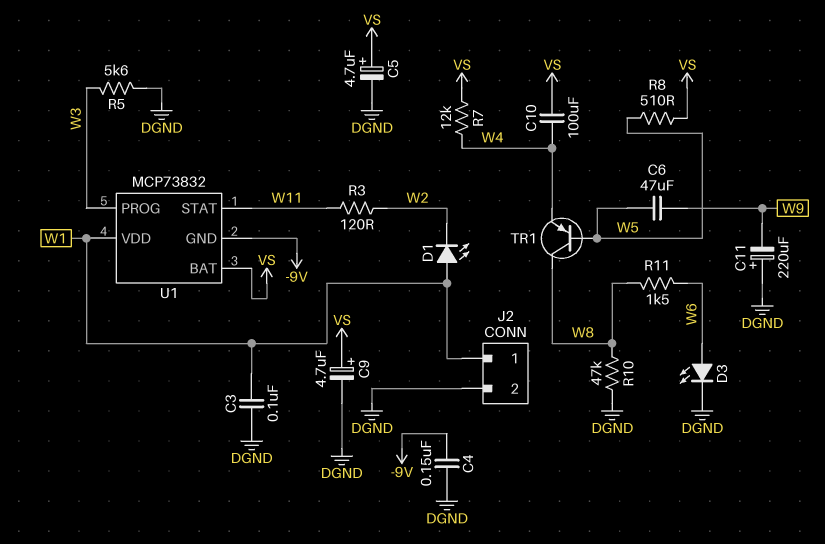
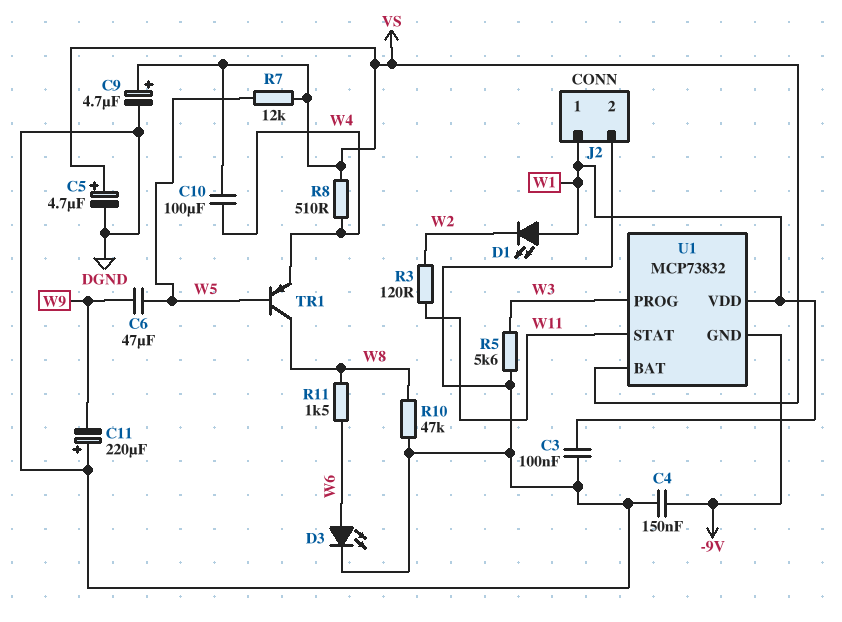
R7: 12k (VS, W4) -> 12k (VS, W5)
R8: 510 (VS, W5) -> 510 (VS, W4)

